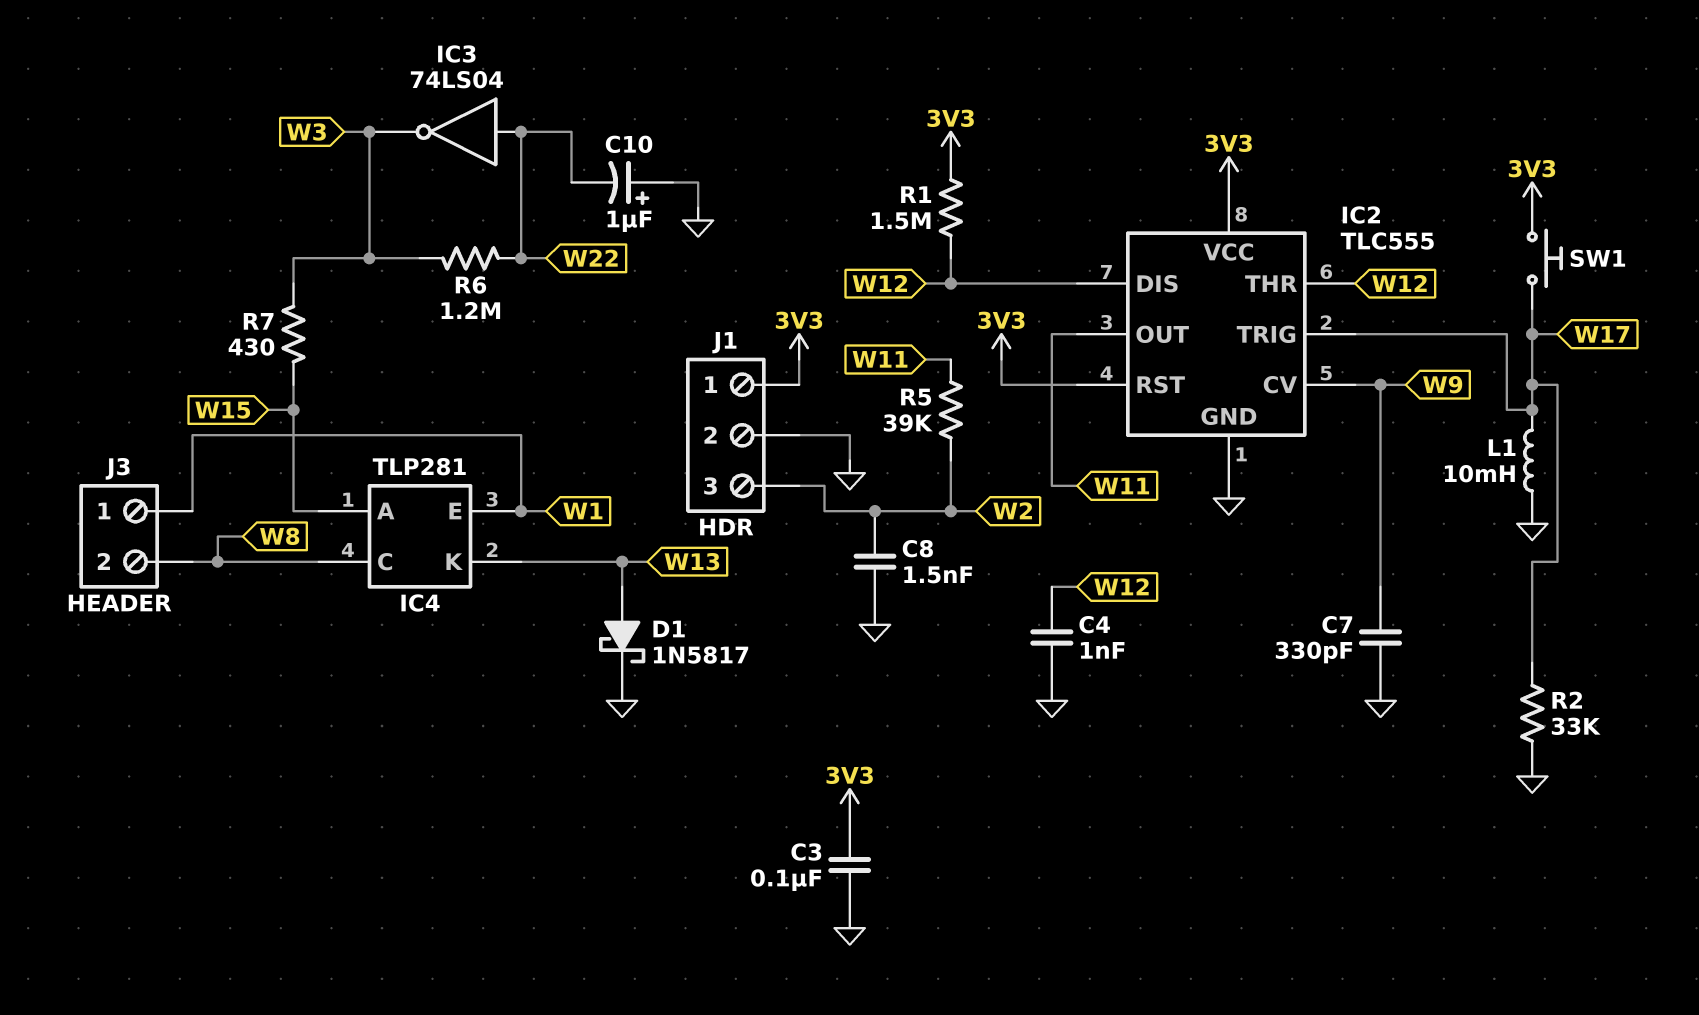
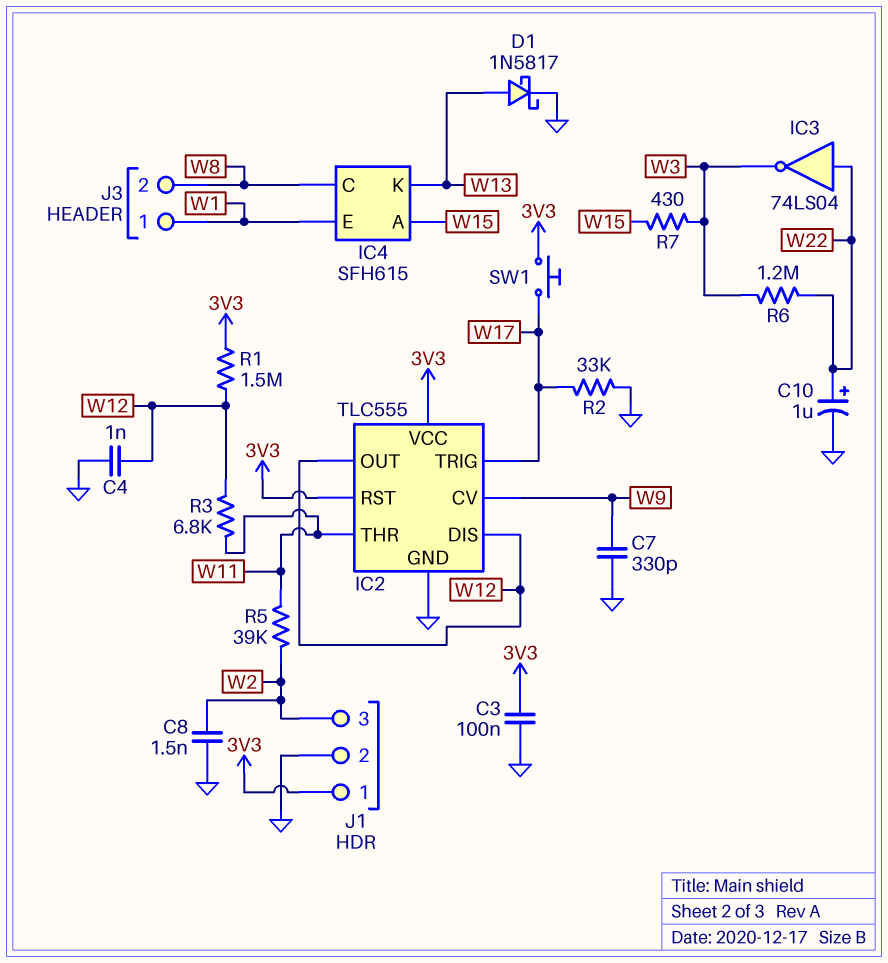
C10: 1uF (plus GND, minus W22) -> 1uF (plus W22, minus GND)
IC2 pin OUT: W11 -> W12
IC2 pin THR: W12 -> W11
IC4: TLP281 -> SFH615
L1: 10mH (GND, W17) -> none
R3: none -> 6.8k (W11, W12)

